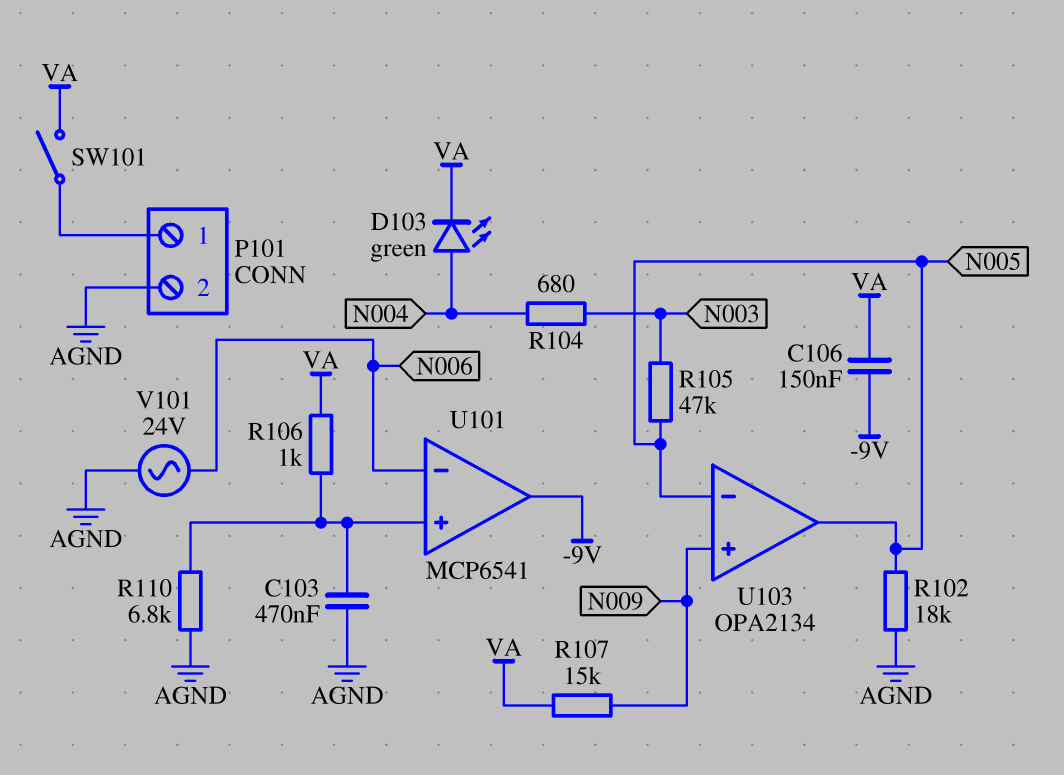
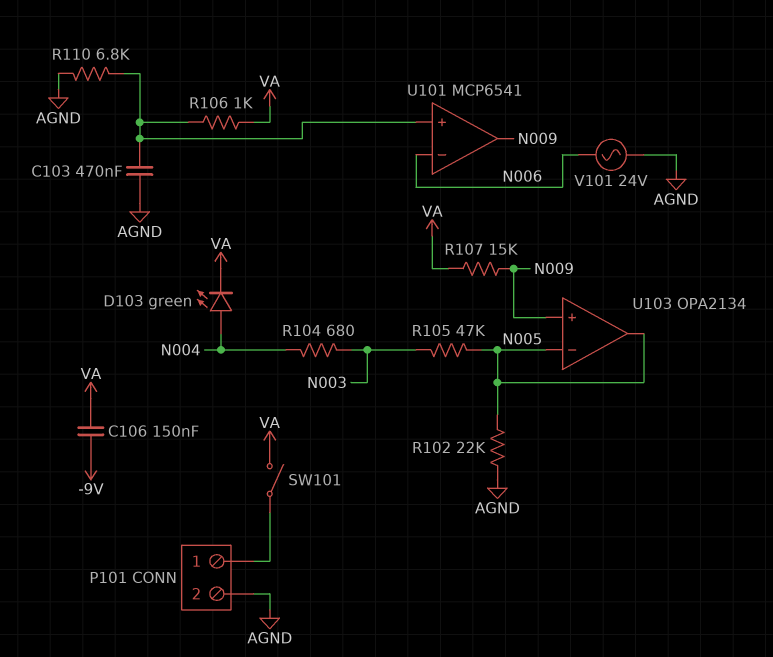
R102: 18k (AGND, N005) -> 22k (AGND, N005)
U101 pin out: -9V -> N009

